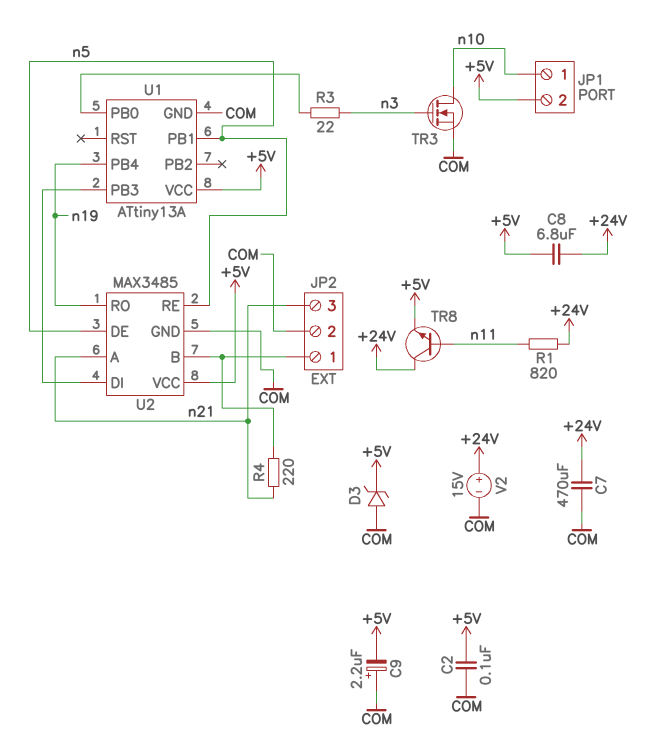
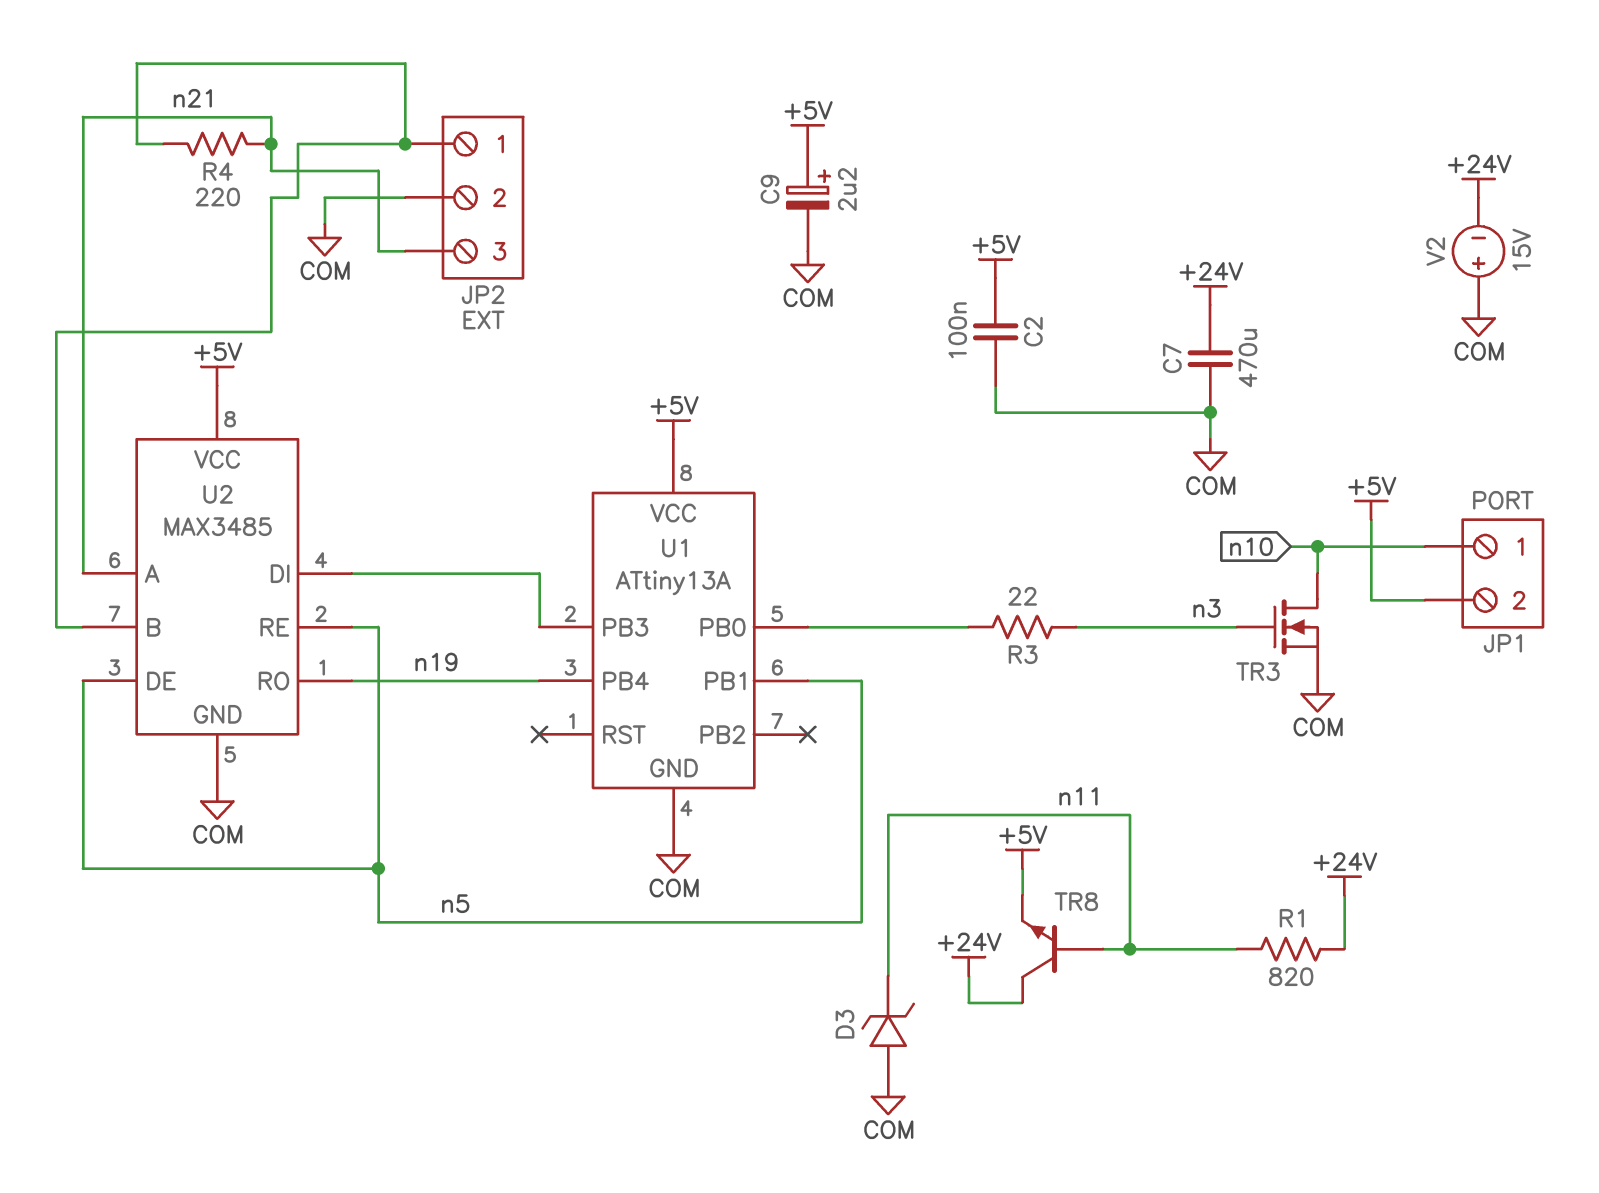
C8: 6.8uF (+5V, +24V) -> none
C9: 2.2uF (plus COM, minus +5V) -> 2.2uF (plus +5V, minus COM)
D3: zener (A COM, K +5V) -> zener (A COM, K n11)
V2: 15V (plus +24V, minus COM) -> 15V (plus COM, minus +24V)

